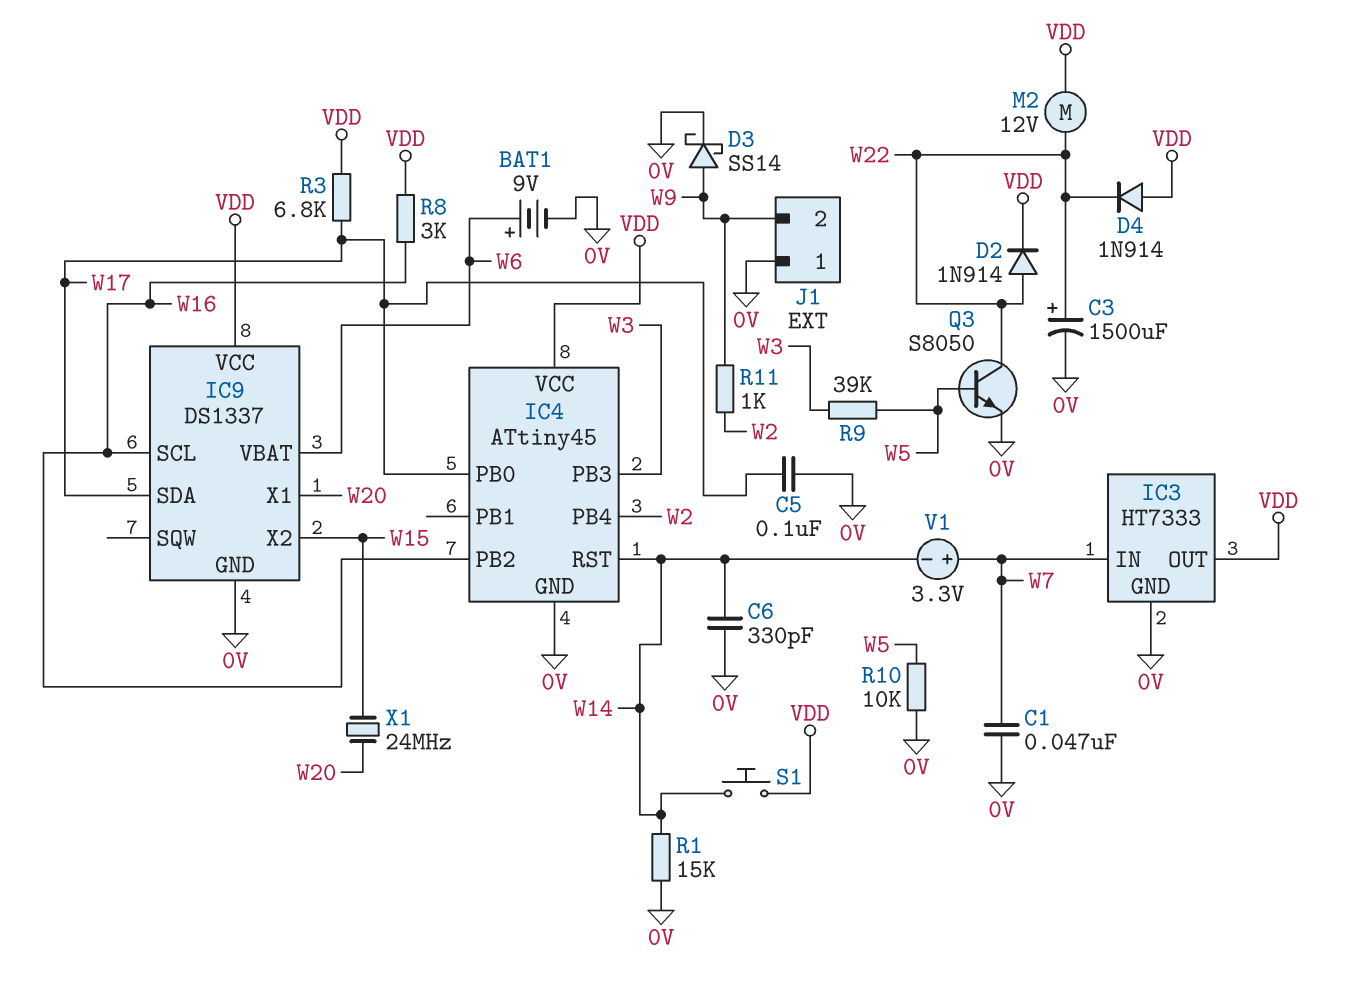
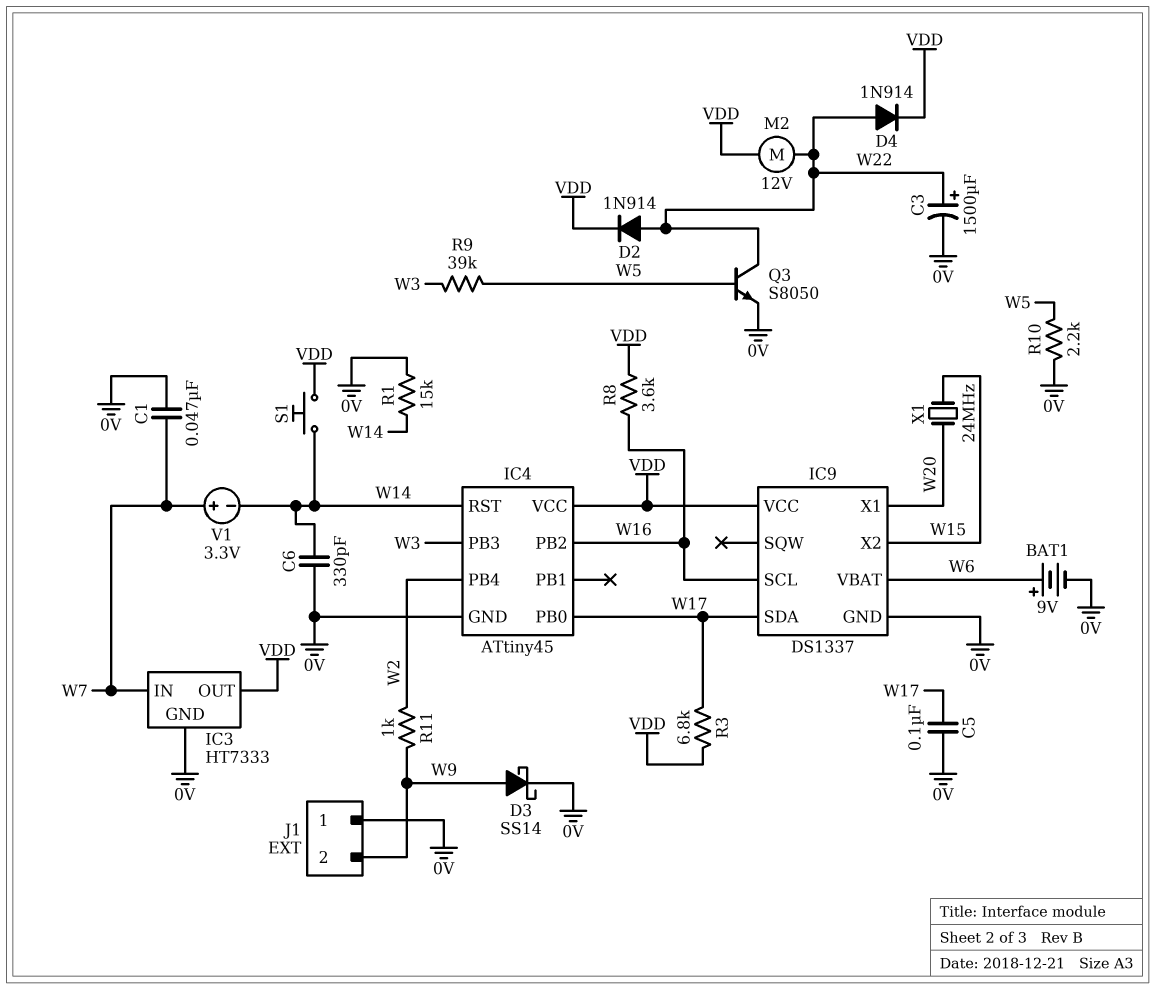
D4: diode 1N914 (A VDD, K W22) -> diode 1N914 (A W22, K VDD)
R8: 3k (VDD, W16) -> 3.6k (VDD, W16)
R10: 10k (0V, W5) -> 2.2k (0V, W5)

